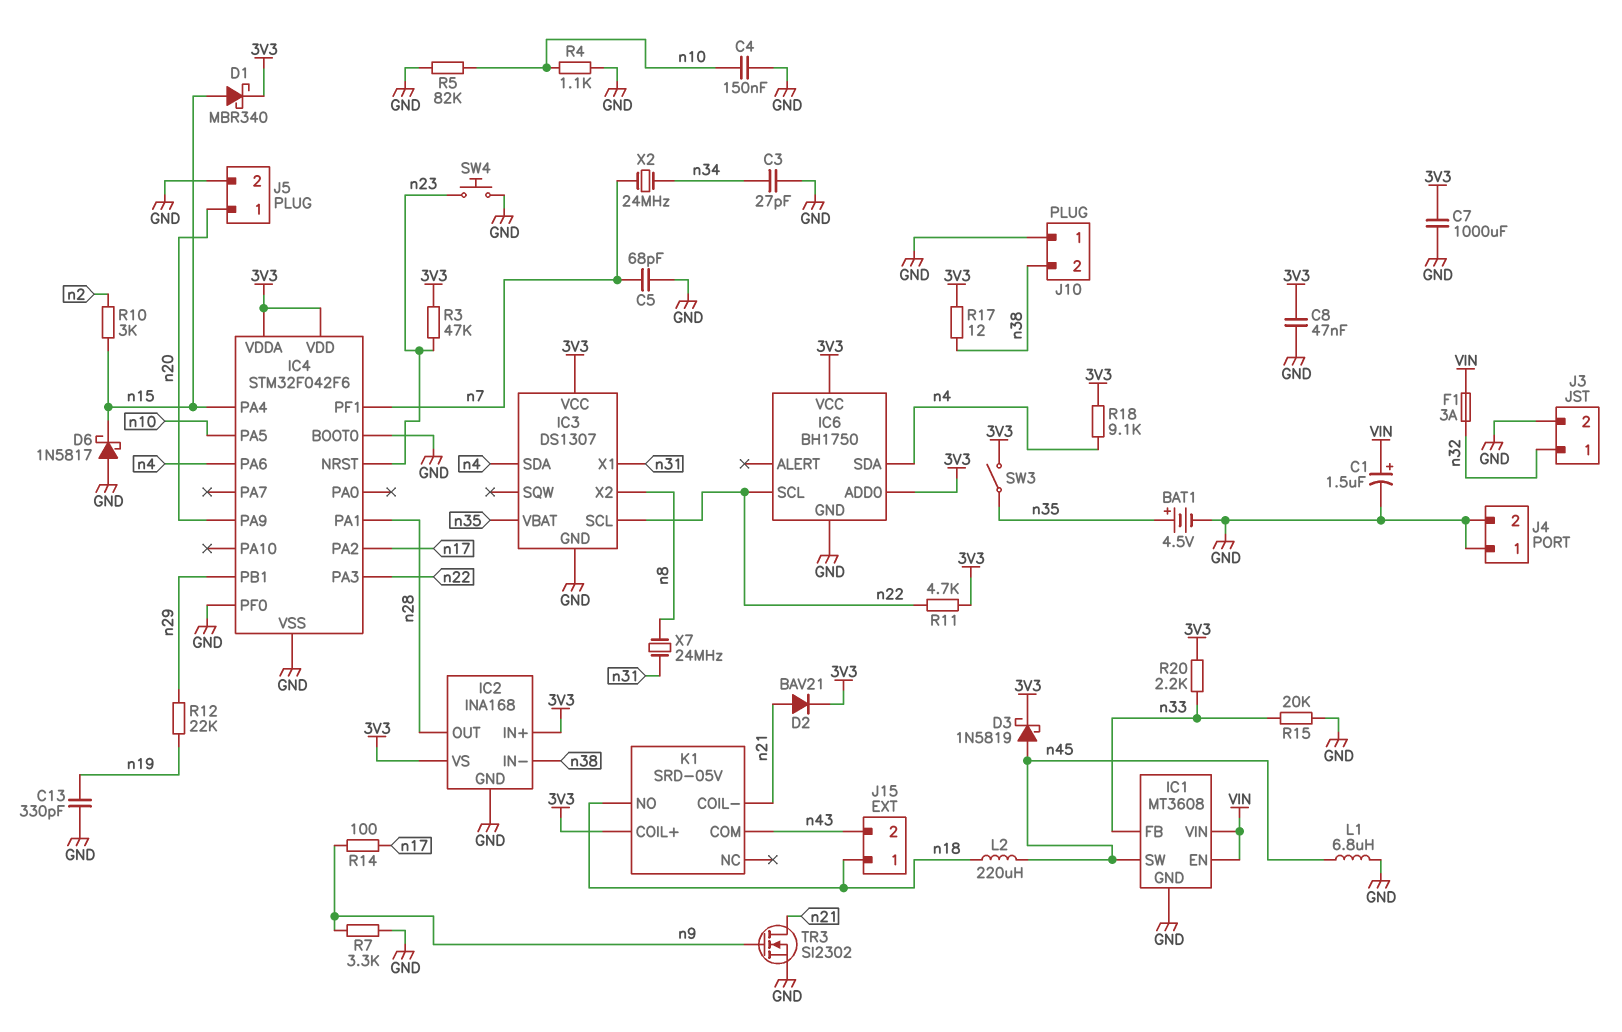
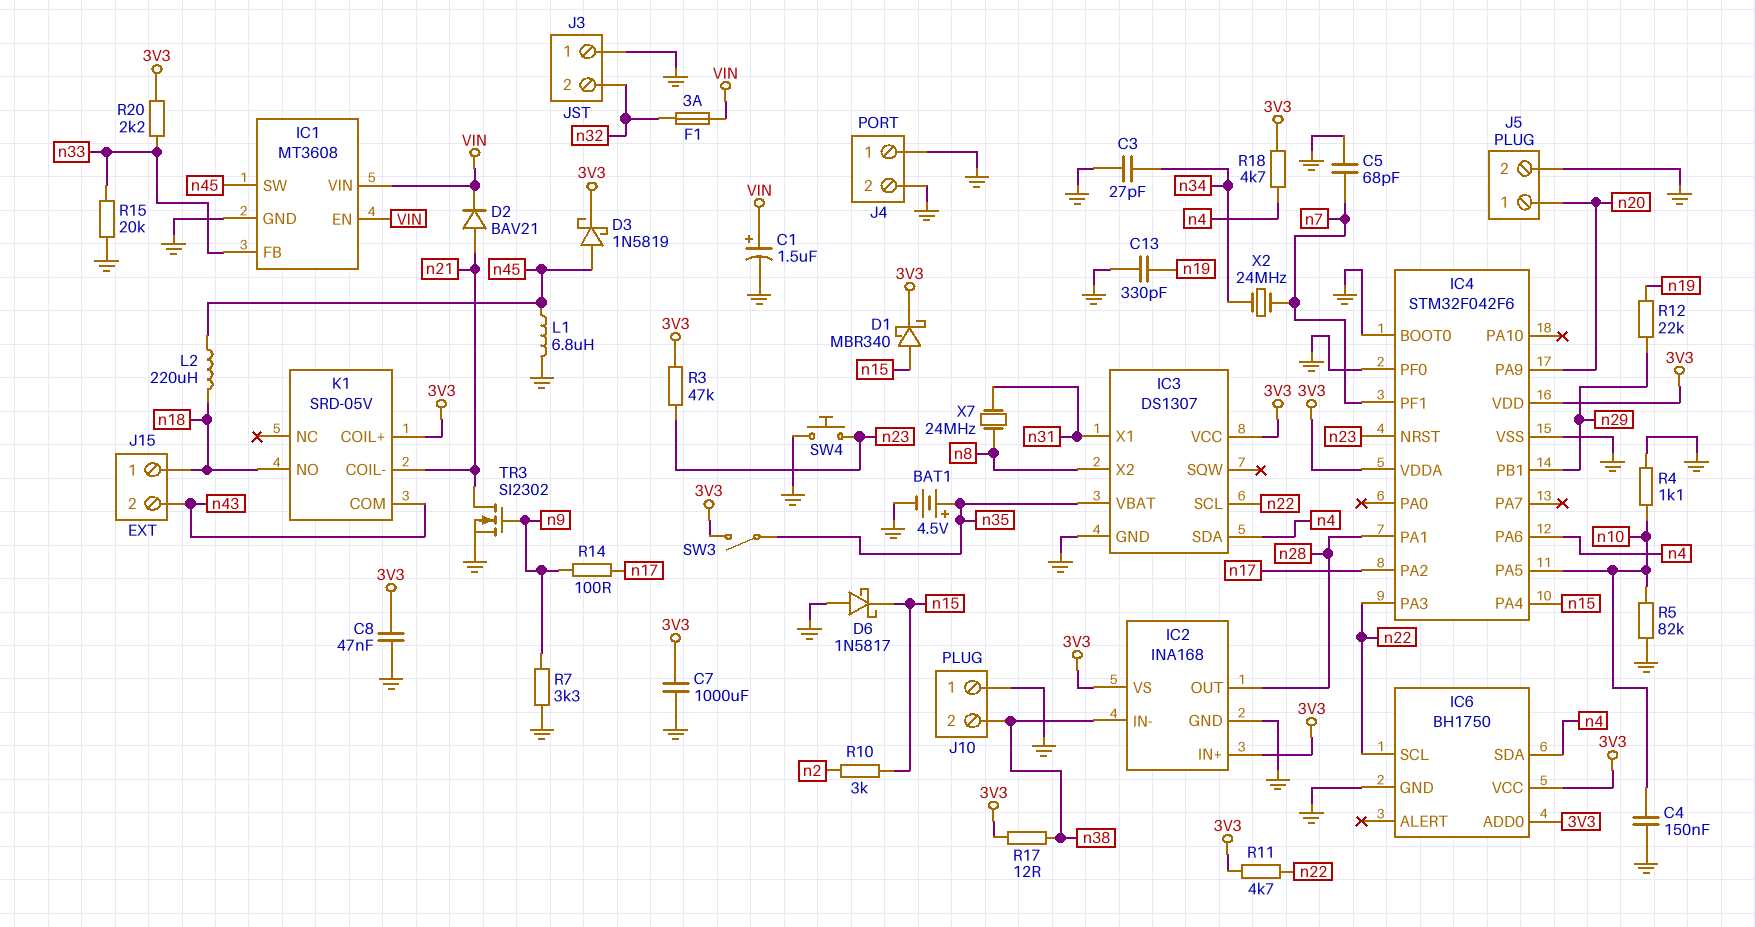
D2: diode BAV21 (A n21, K 3V3) -> diode BAV21 (A n21, K VIN)
J3 pin 1: n32 -> GND
J3 pin 2: GND -> n32
R18: 9.1k (3V3, n4) -> 4.7k (3V3, n4)

